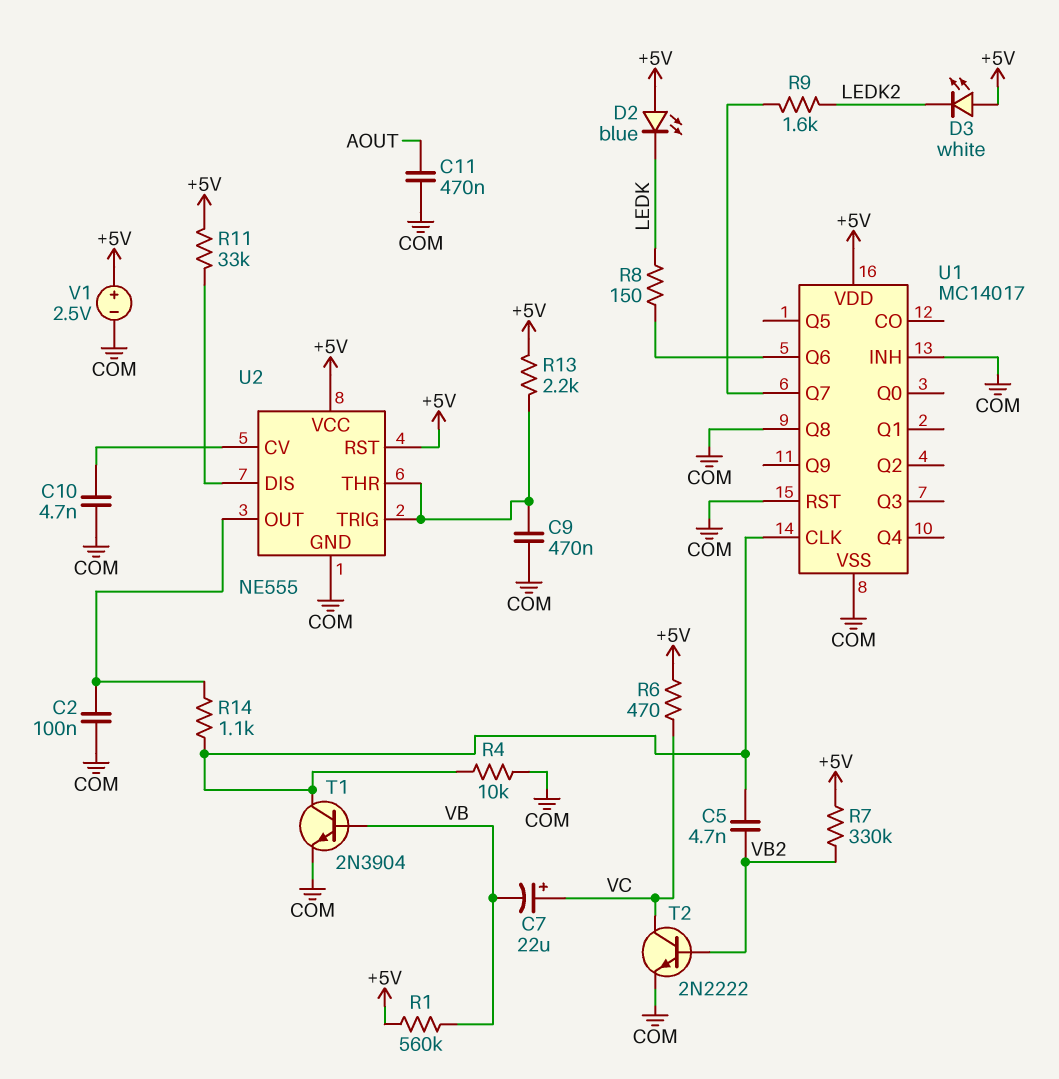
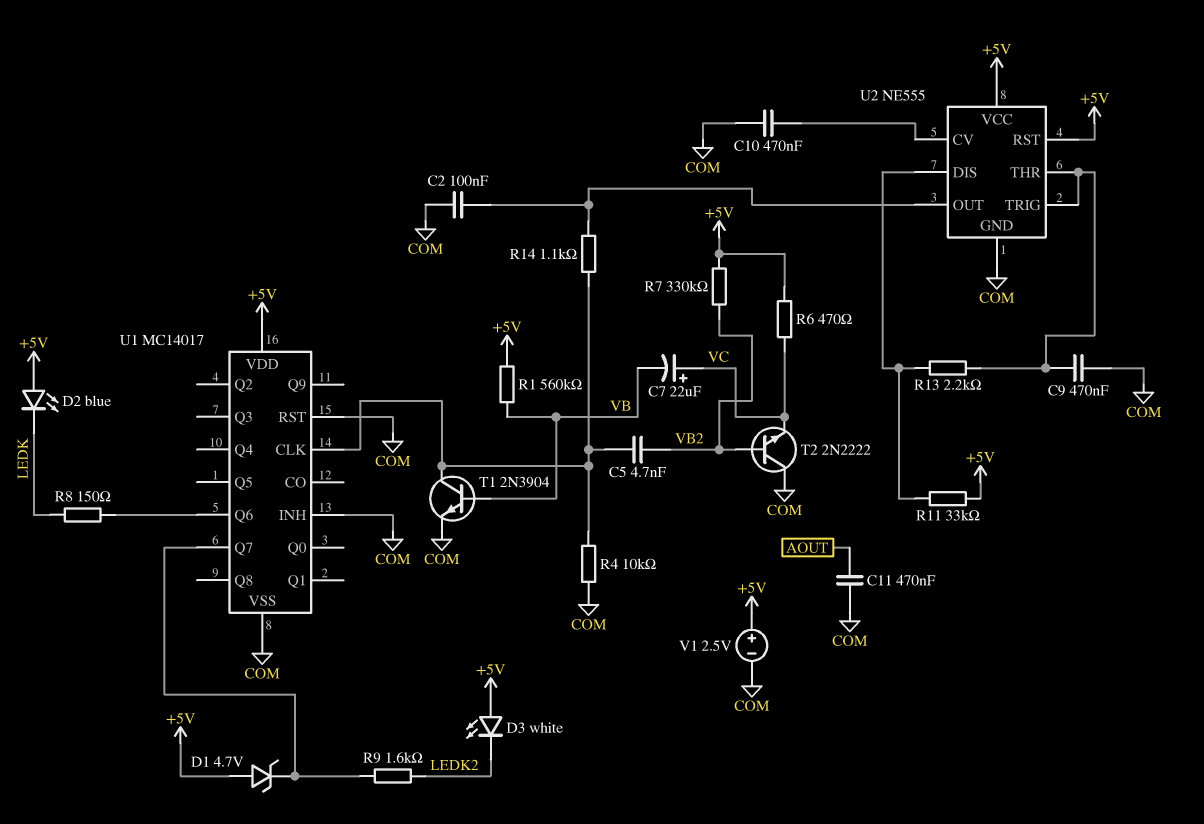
C10: 4.7nF (COM, U2/CV) -> 470nF (COM, U2/CV)
D1: none -> zener 4.7V (A +5V, K U1/Q7)
R13: 2.2k (+5V, U2/THR) -> 2.2k (U2/DIS, U2/THR)
T2: NPN 2N2222 (B VB2, C VC, E COM) -> NPN 2N2222 (B VB2, C COM, E VC)
U1 pin Q8: COM -> none

